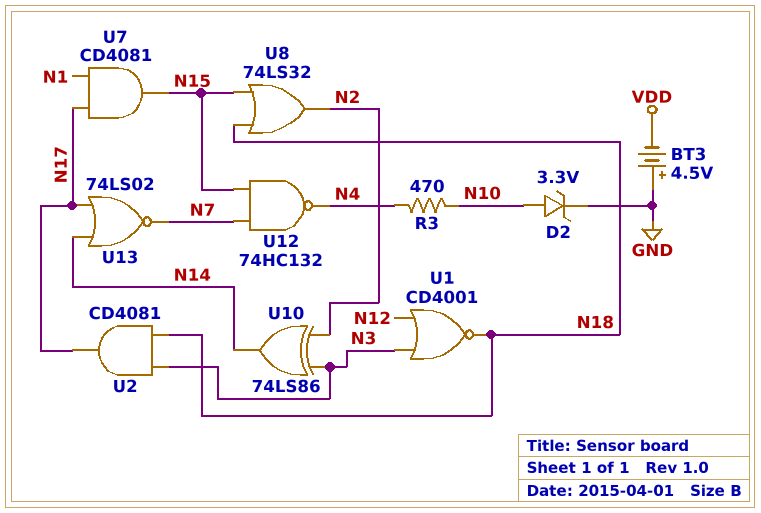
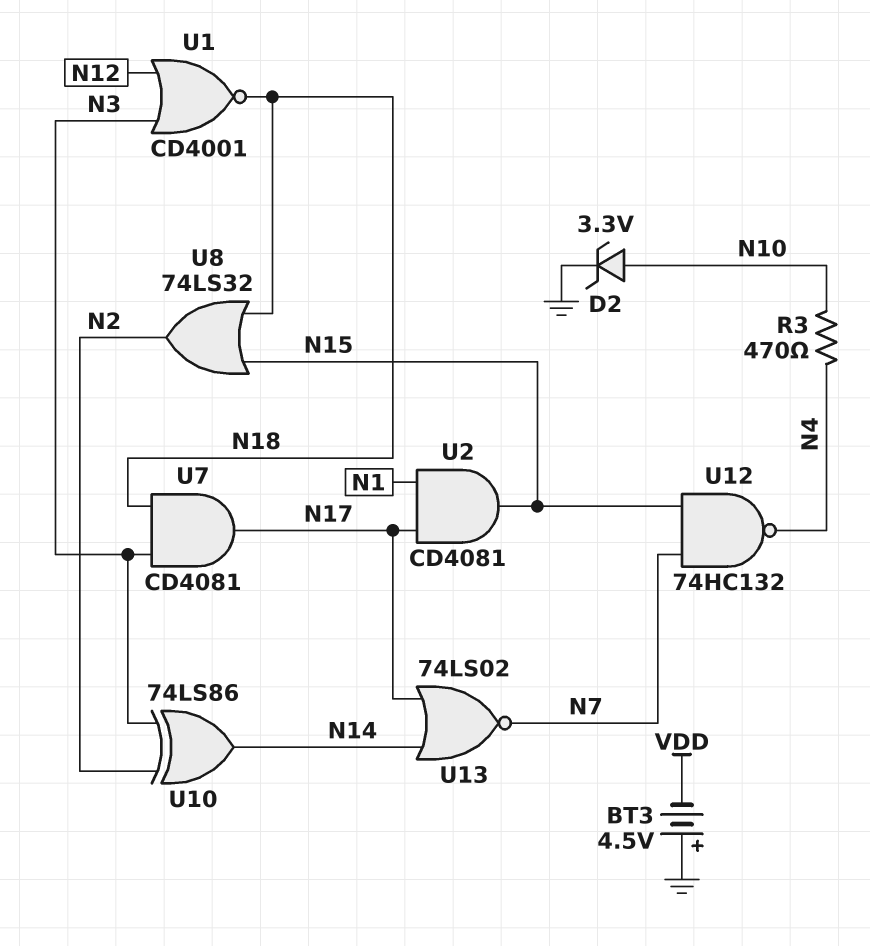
U2: AND CD4081 (in N3, in N18, out N17) -> AND CD4081 (in N1, in N17, out N15)
U7: AND CD4081 (in N1, in N17, out N15) -> AND CD4081 (in N3, in N18, out N17)

